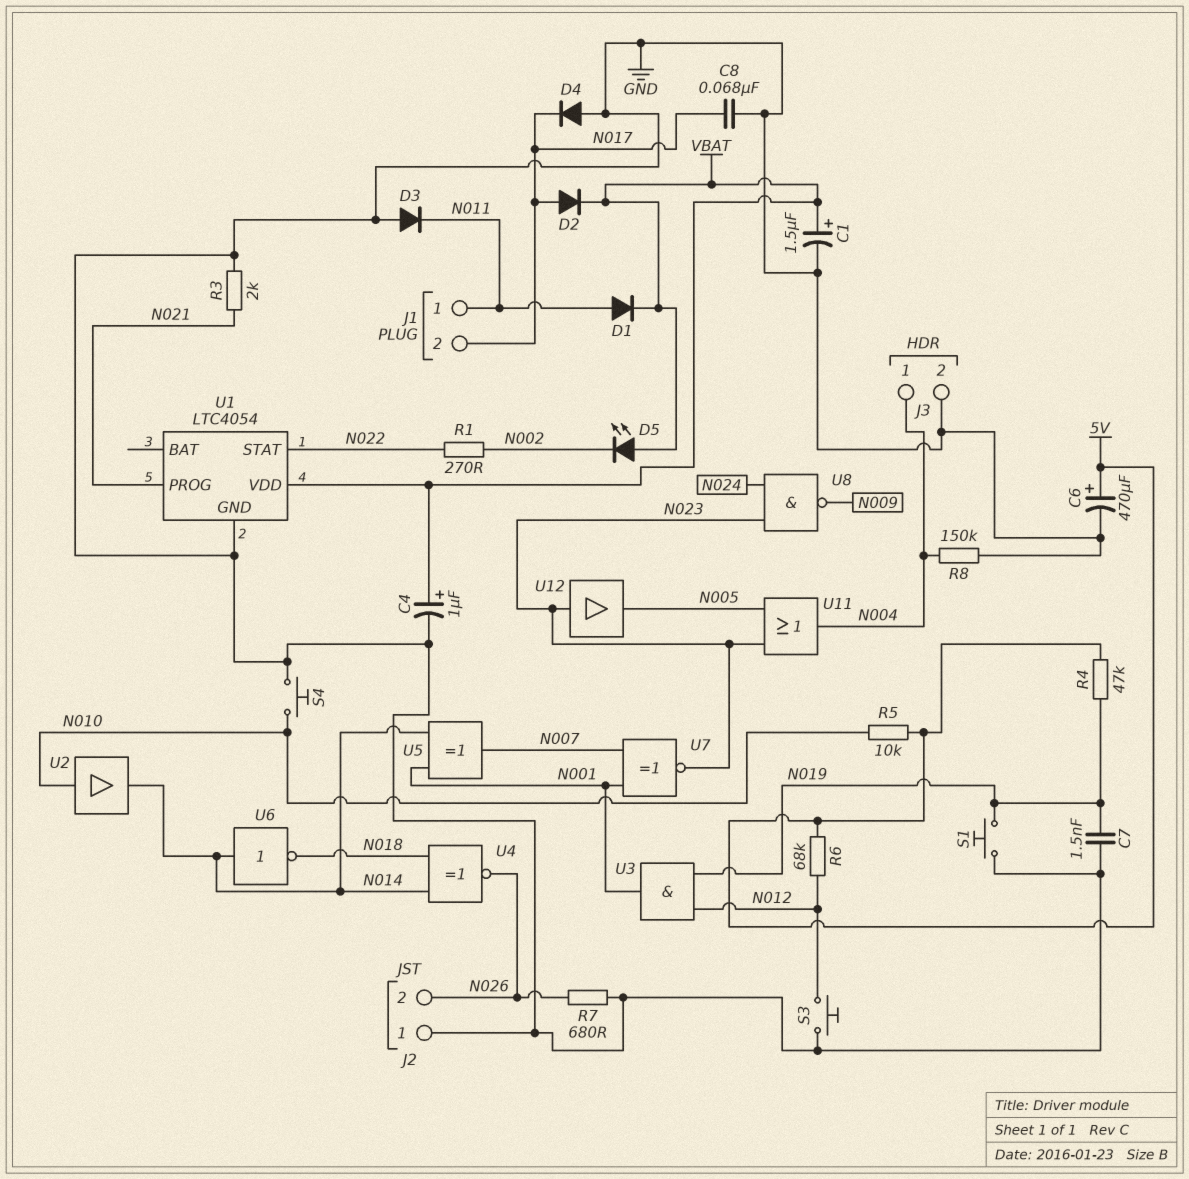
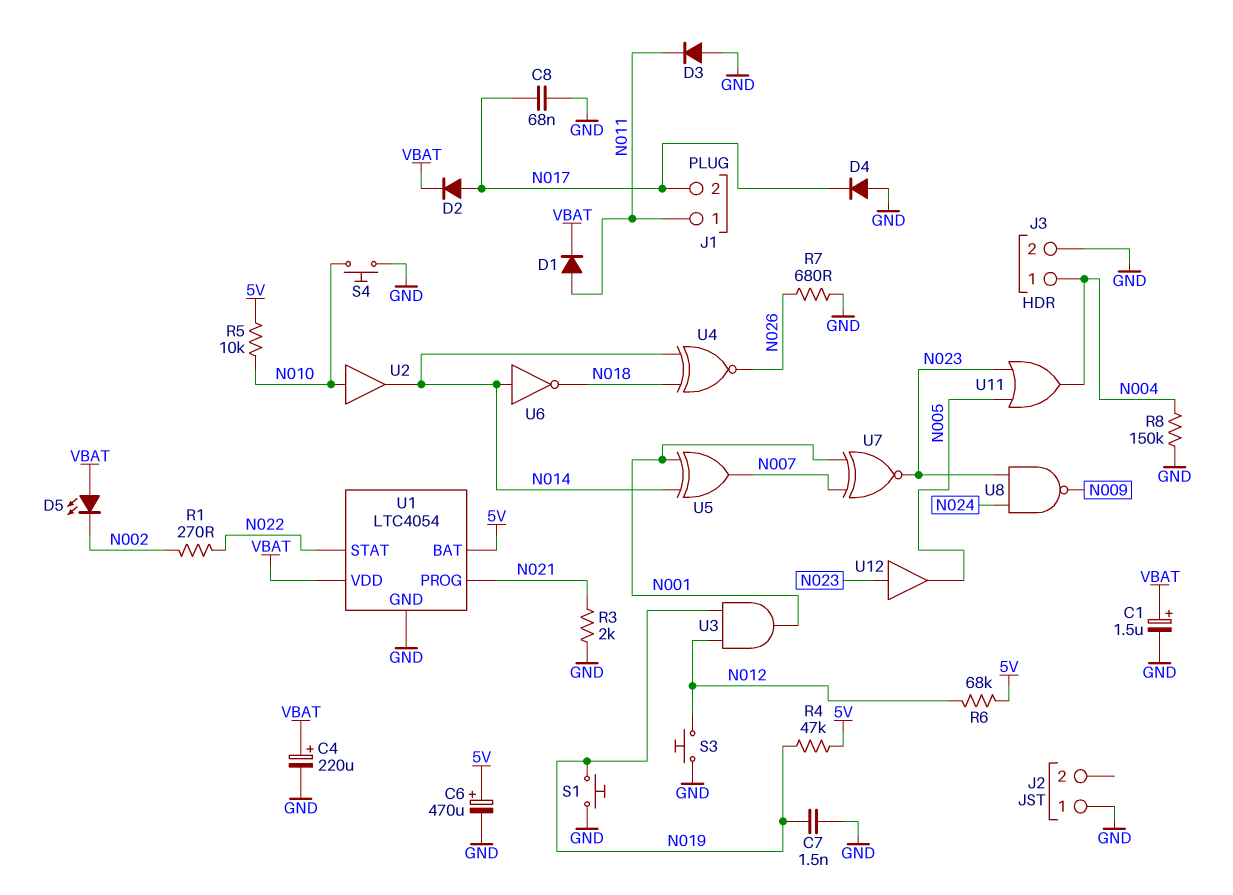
C4: 1uF (plus VBAT, minus GND) -> 220uF (plus VBAT, minus GND)
J2 pin 2: N026 -> none
U1 pin BAT: none -> 5V

